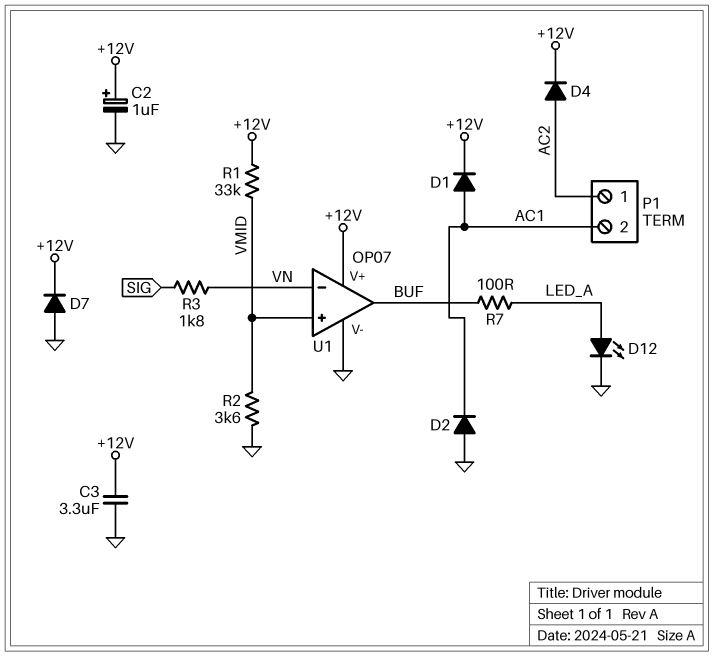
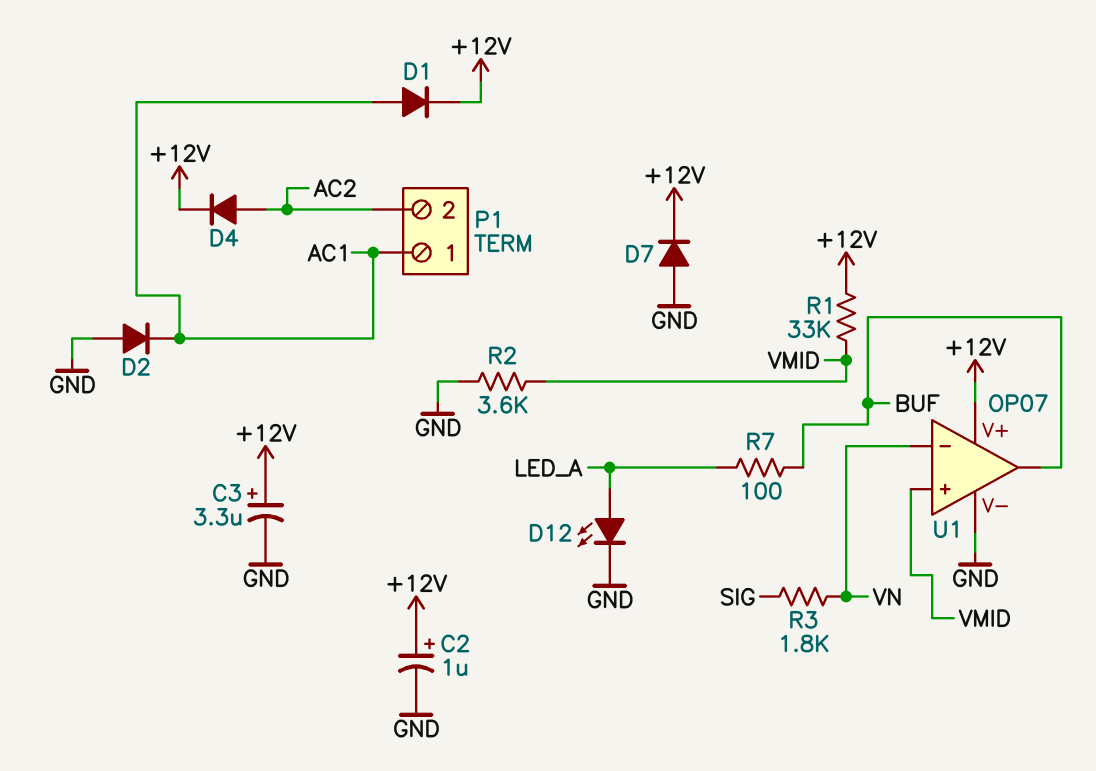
C3: 3.3uF (+12V, GND) -> 3.3uF (plus +12V, minus GND)
P1 pin 1: AC2 -> AC1
P1 pin 2: AC1 -> AC2

